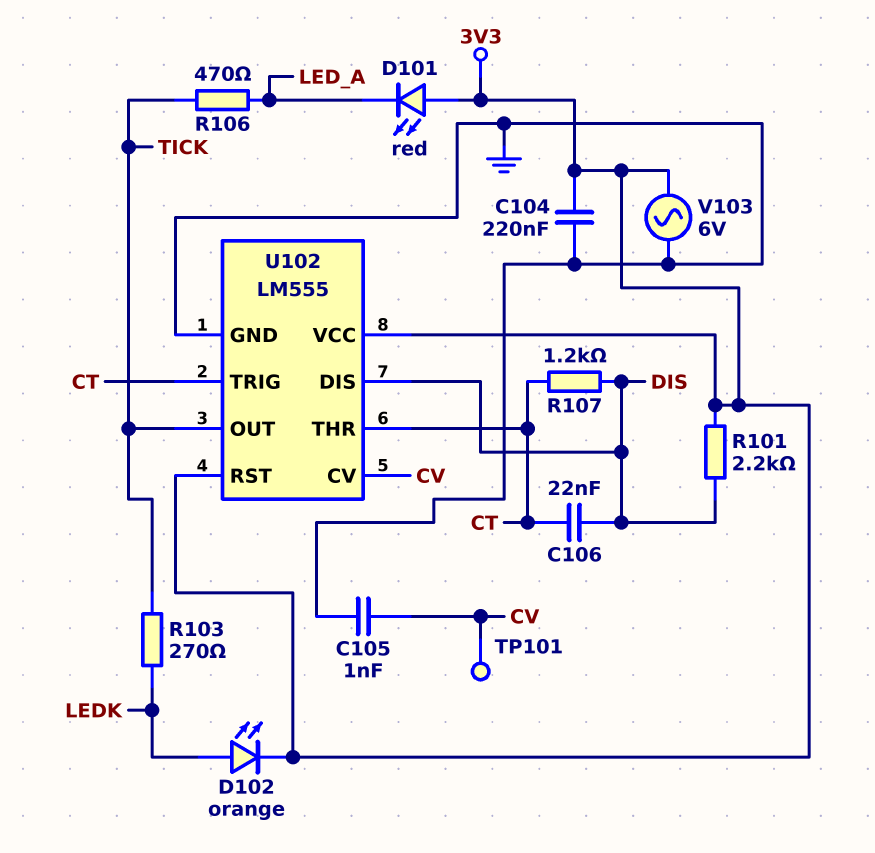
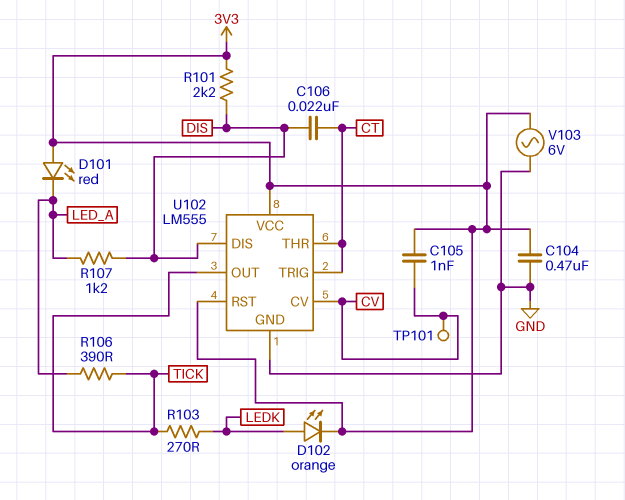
C104: 220nF (3V3, GND) -> 470nF (3V3, GND)
C105: 1nF (CV, GND) -> 1nF (3V3, CV)
R106: 470 (LED_A, TICK) -> 390 (LED_A, TICK)
R107: 1.2k (CT, DIS) -> 1.2k (DIS, LED_A)

